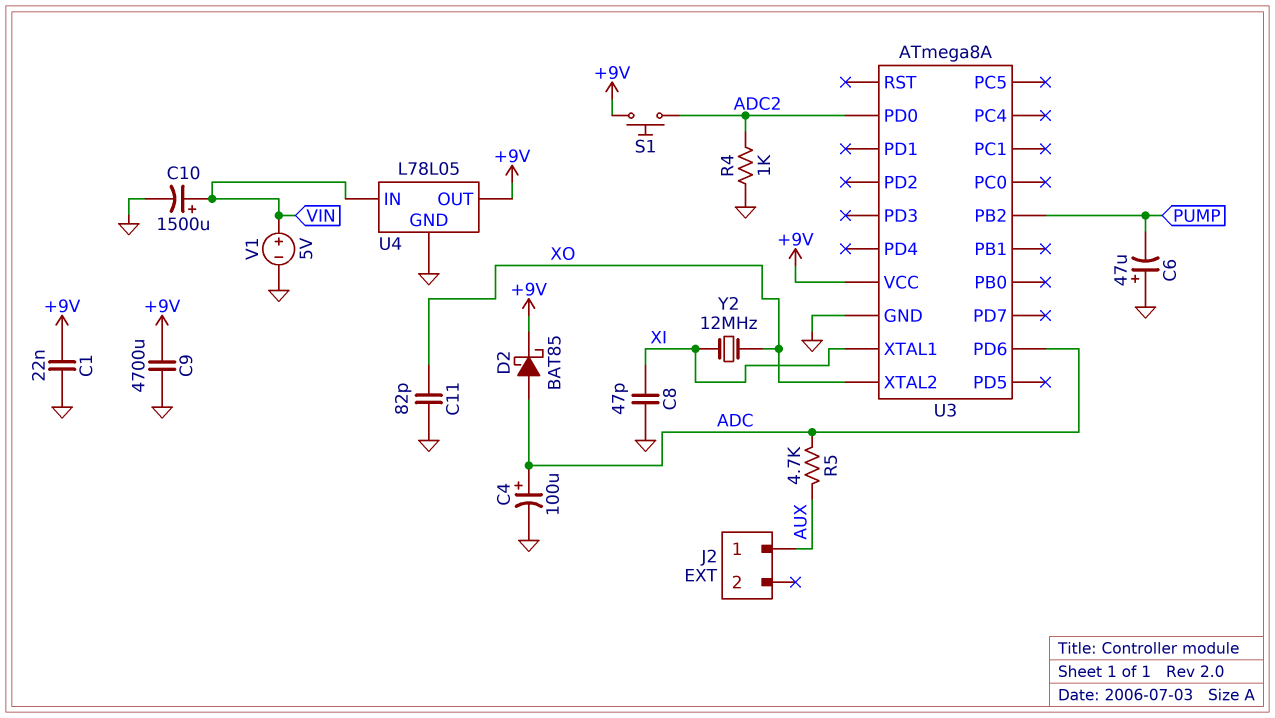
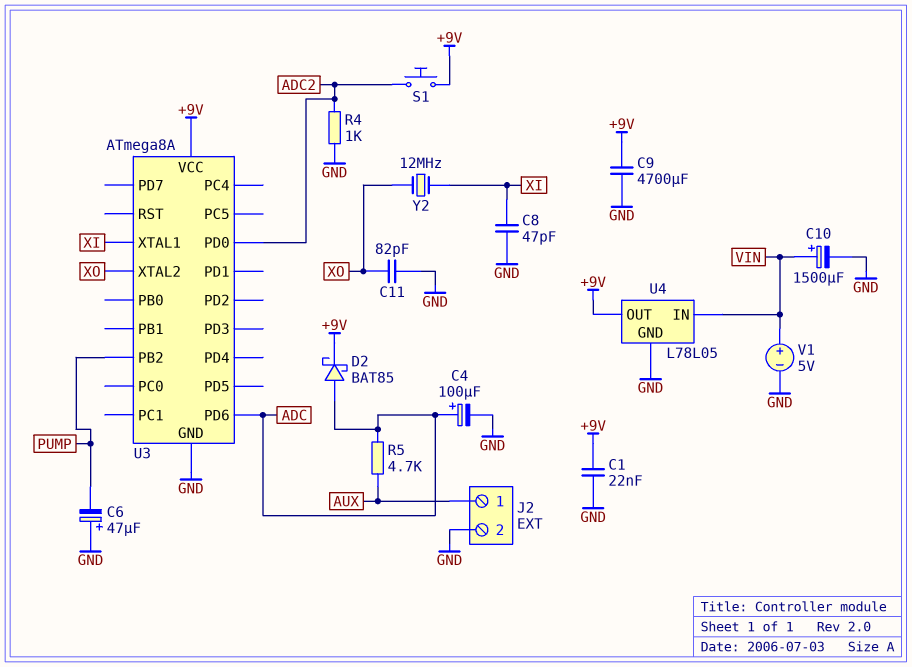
J2 pin 2: none -> GND

